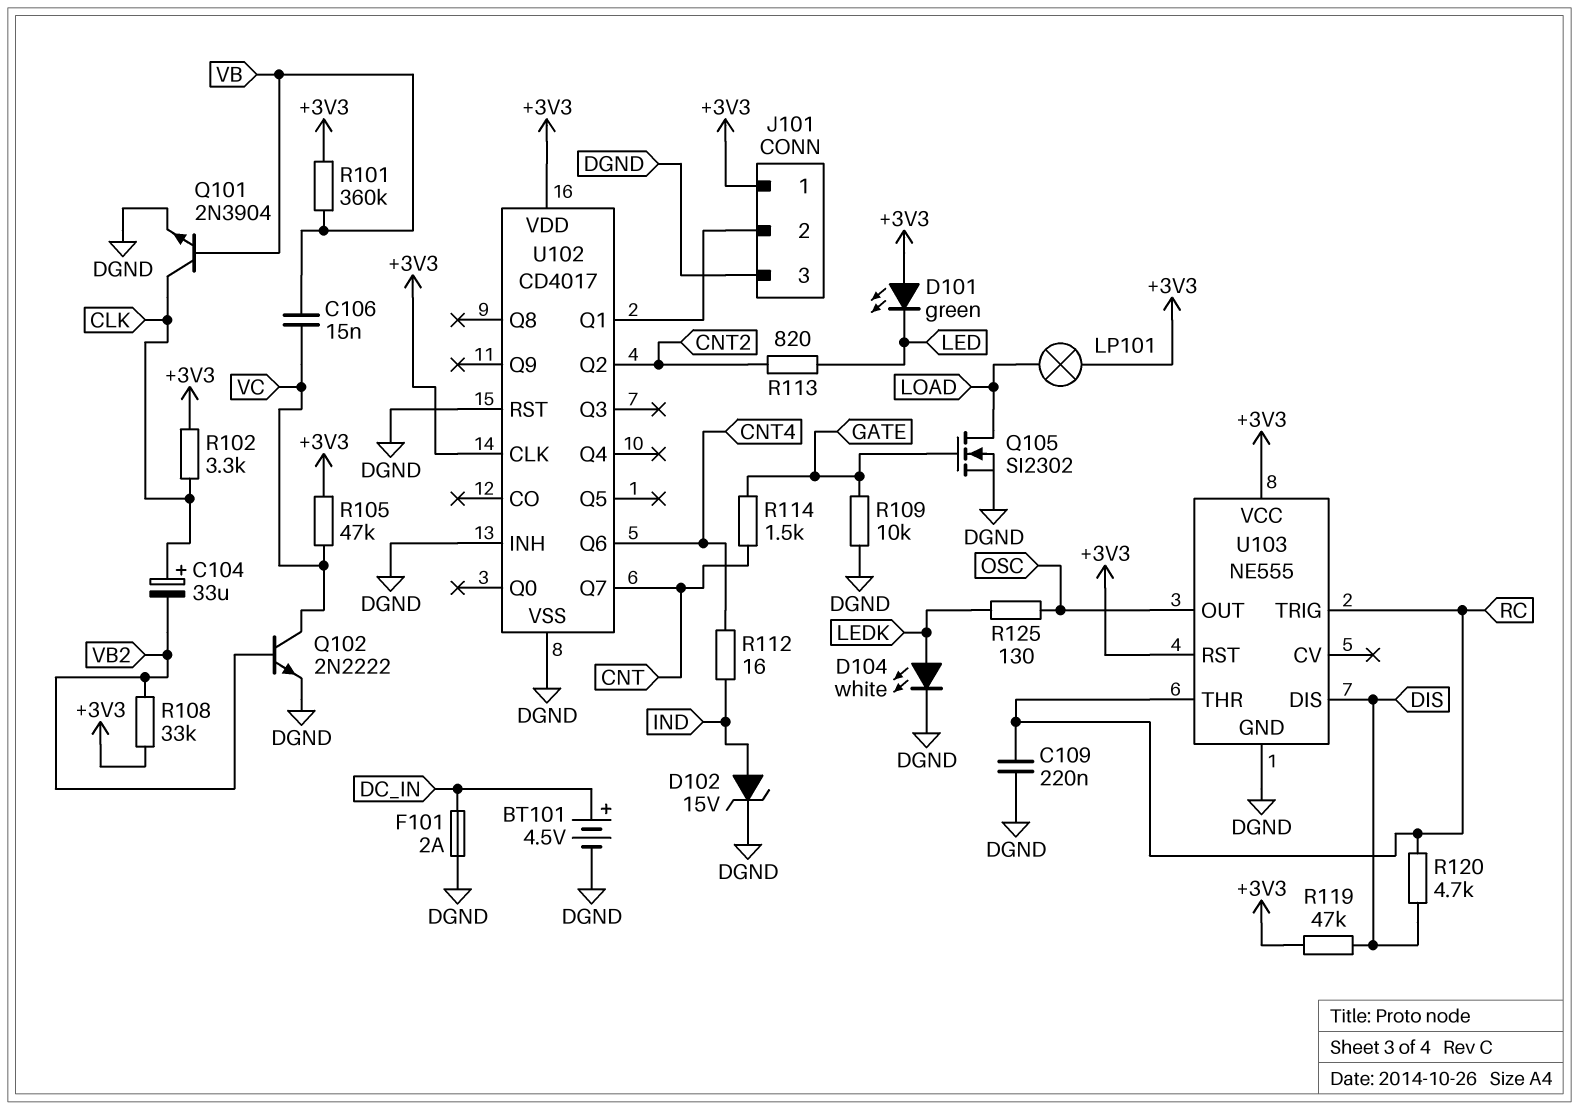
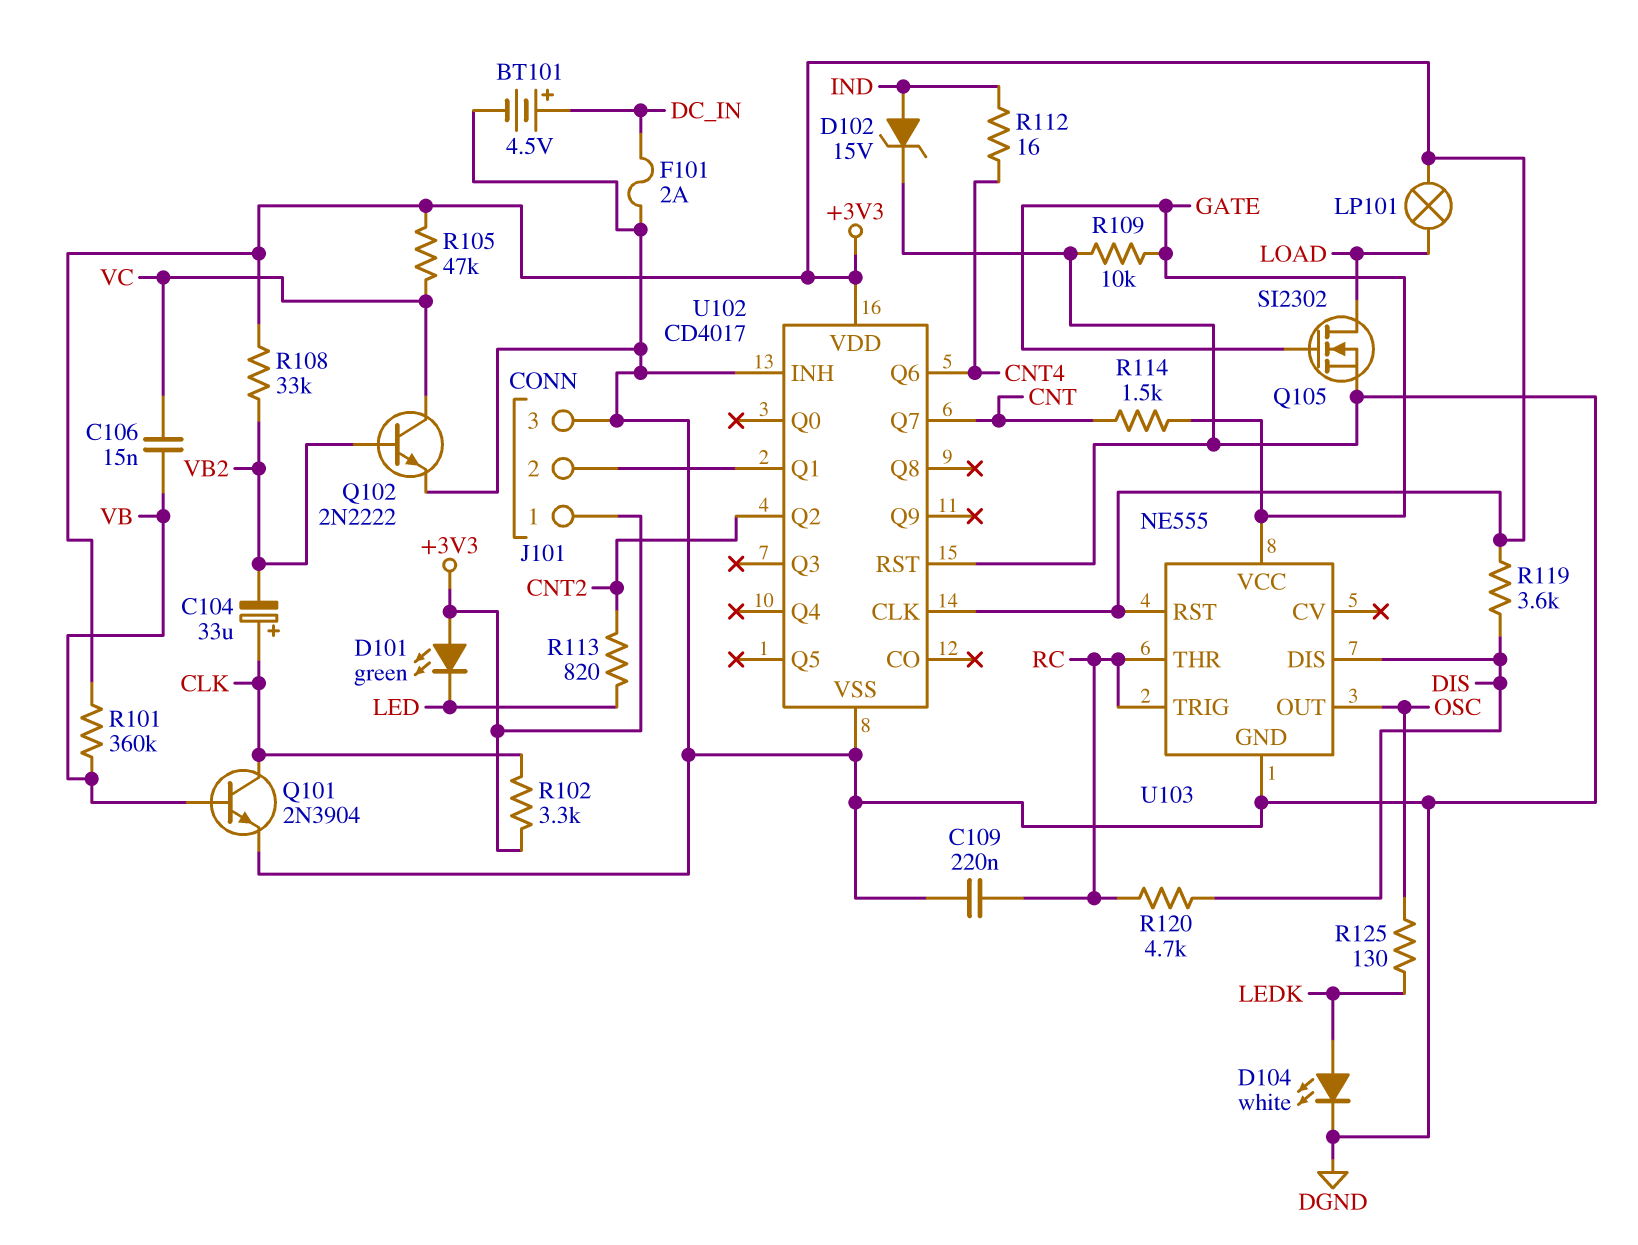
R119: 47k (+3V3, DIS) -> 3.6k (+3V3, DIS)
U103 pin VCC: +3V3 -> GATE

